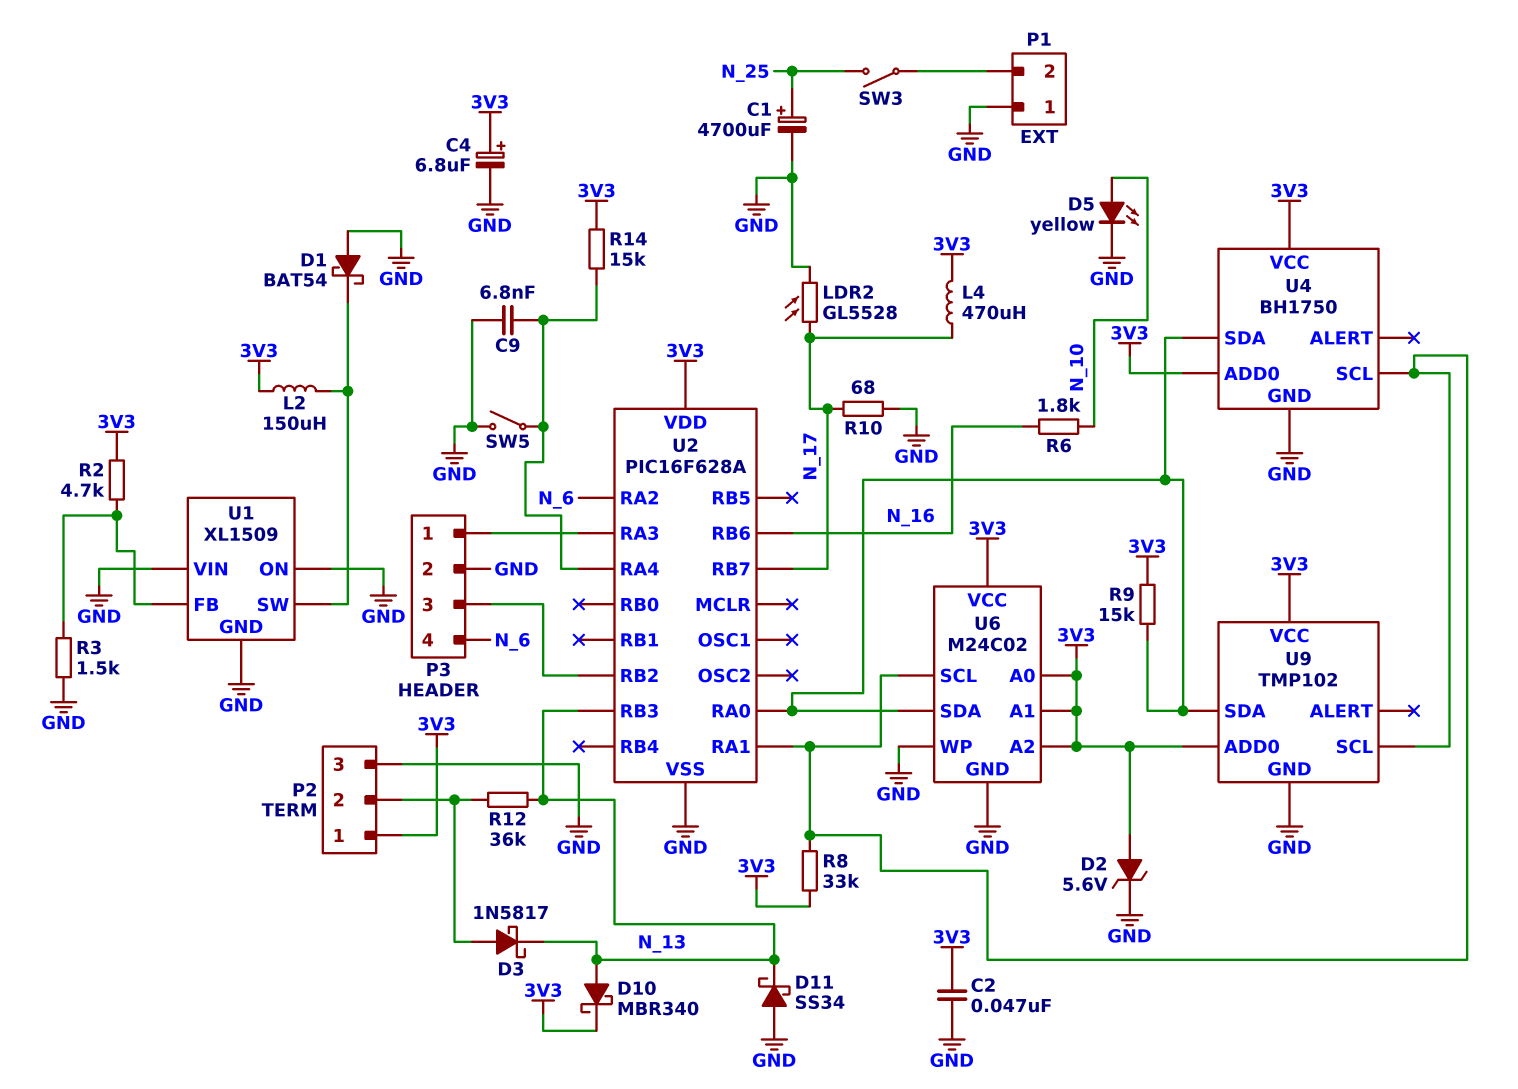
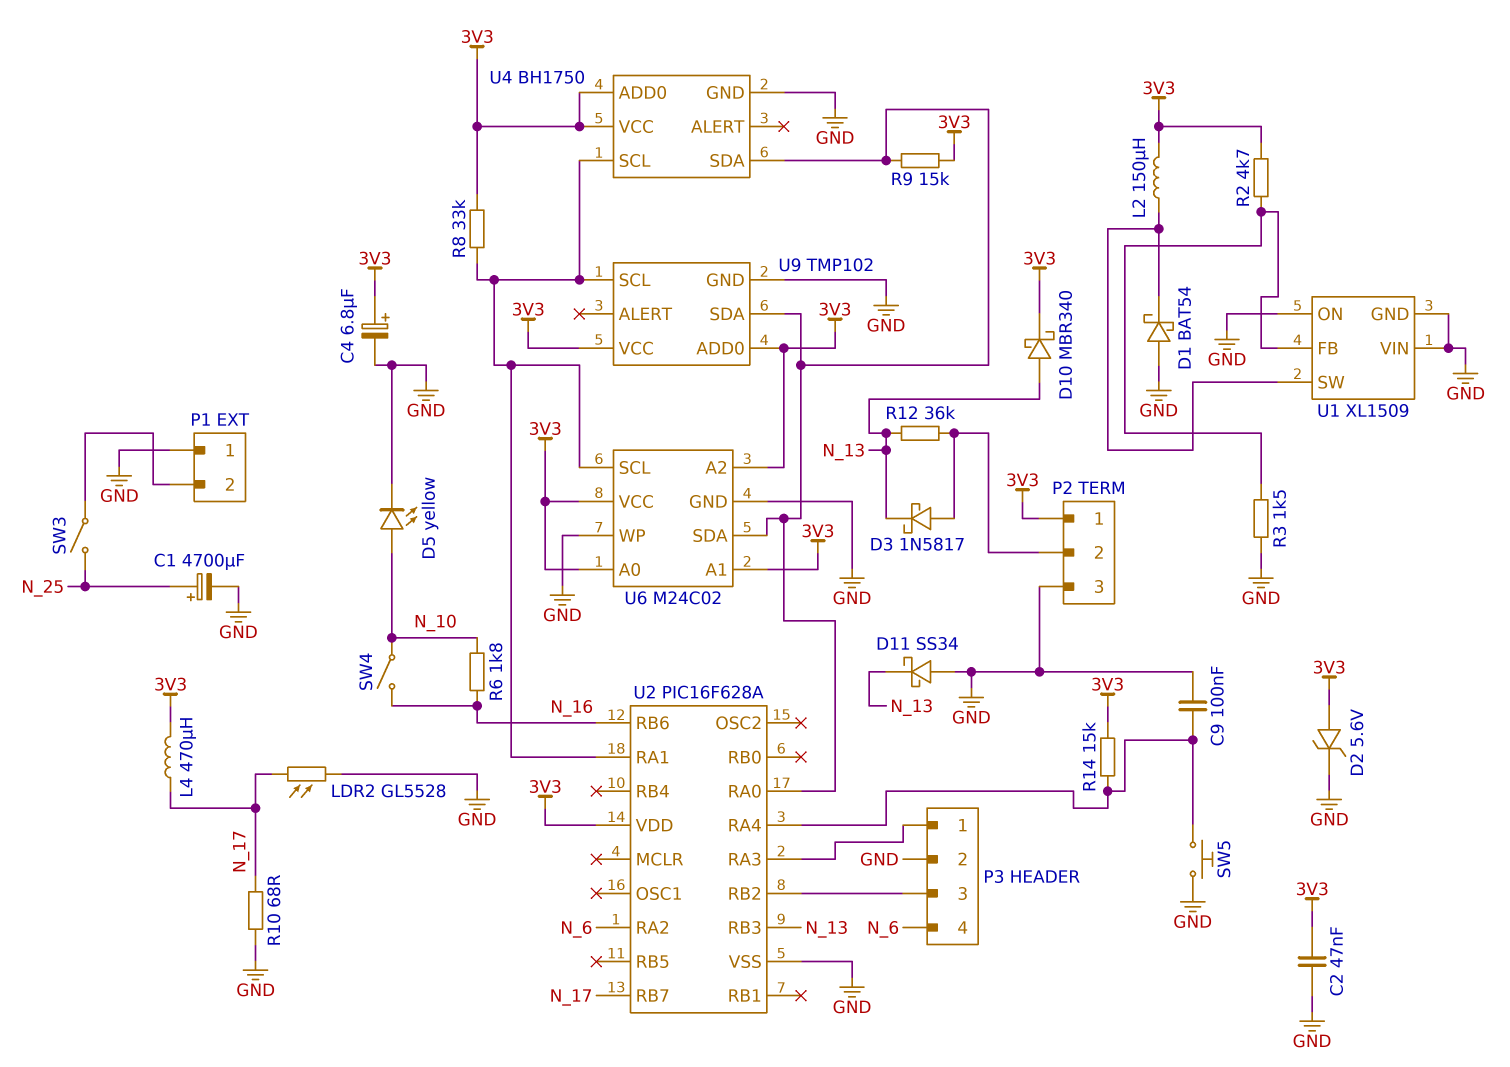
C9: 6.8nF (GND, U2/RA4) -> 100nF (GND, U2/RA4)
SW4: none -> switch (N_10, N_16)
SW5: switch (GND, U2/RA4) -> button (GND, U2/RA4)

